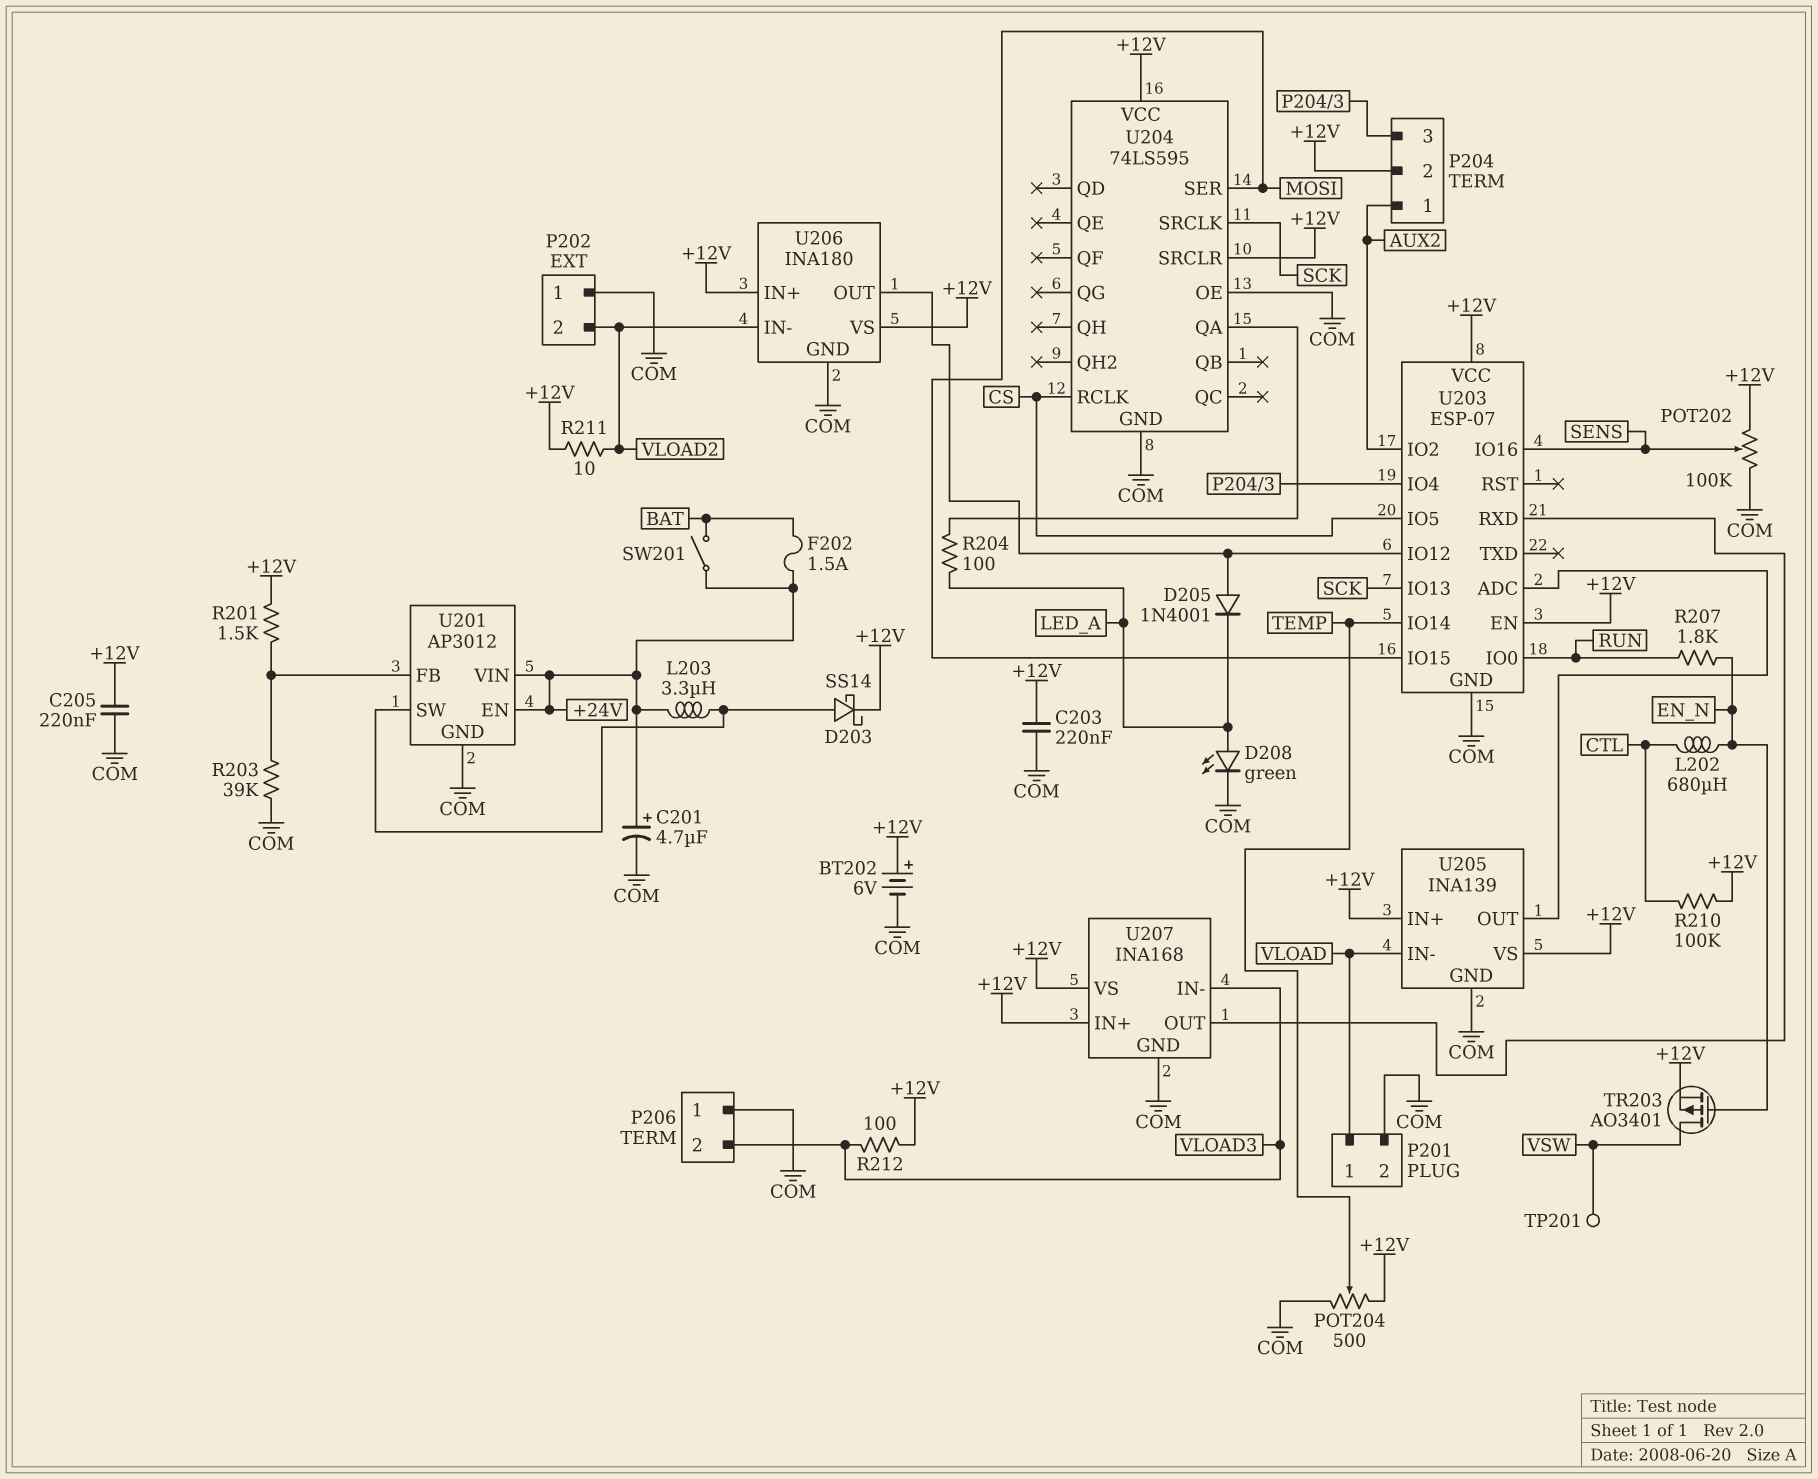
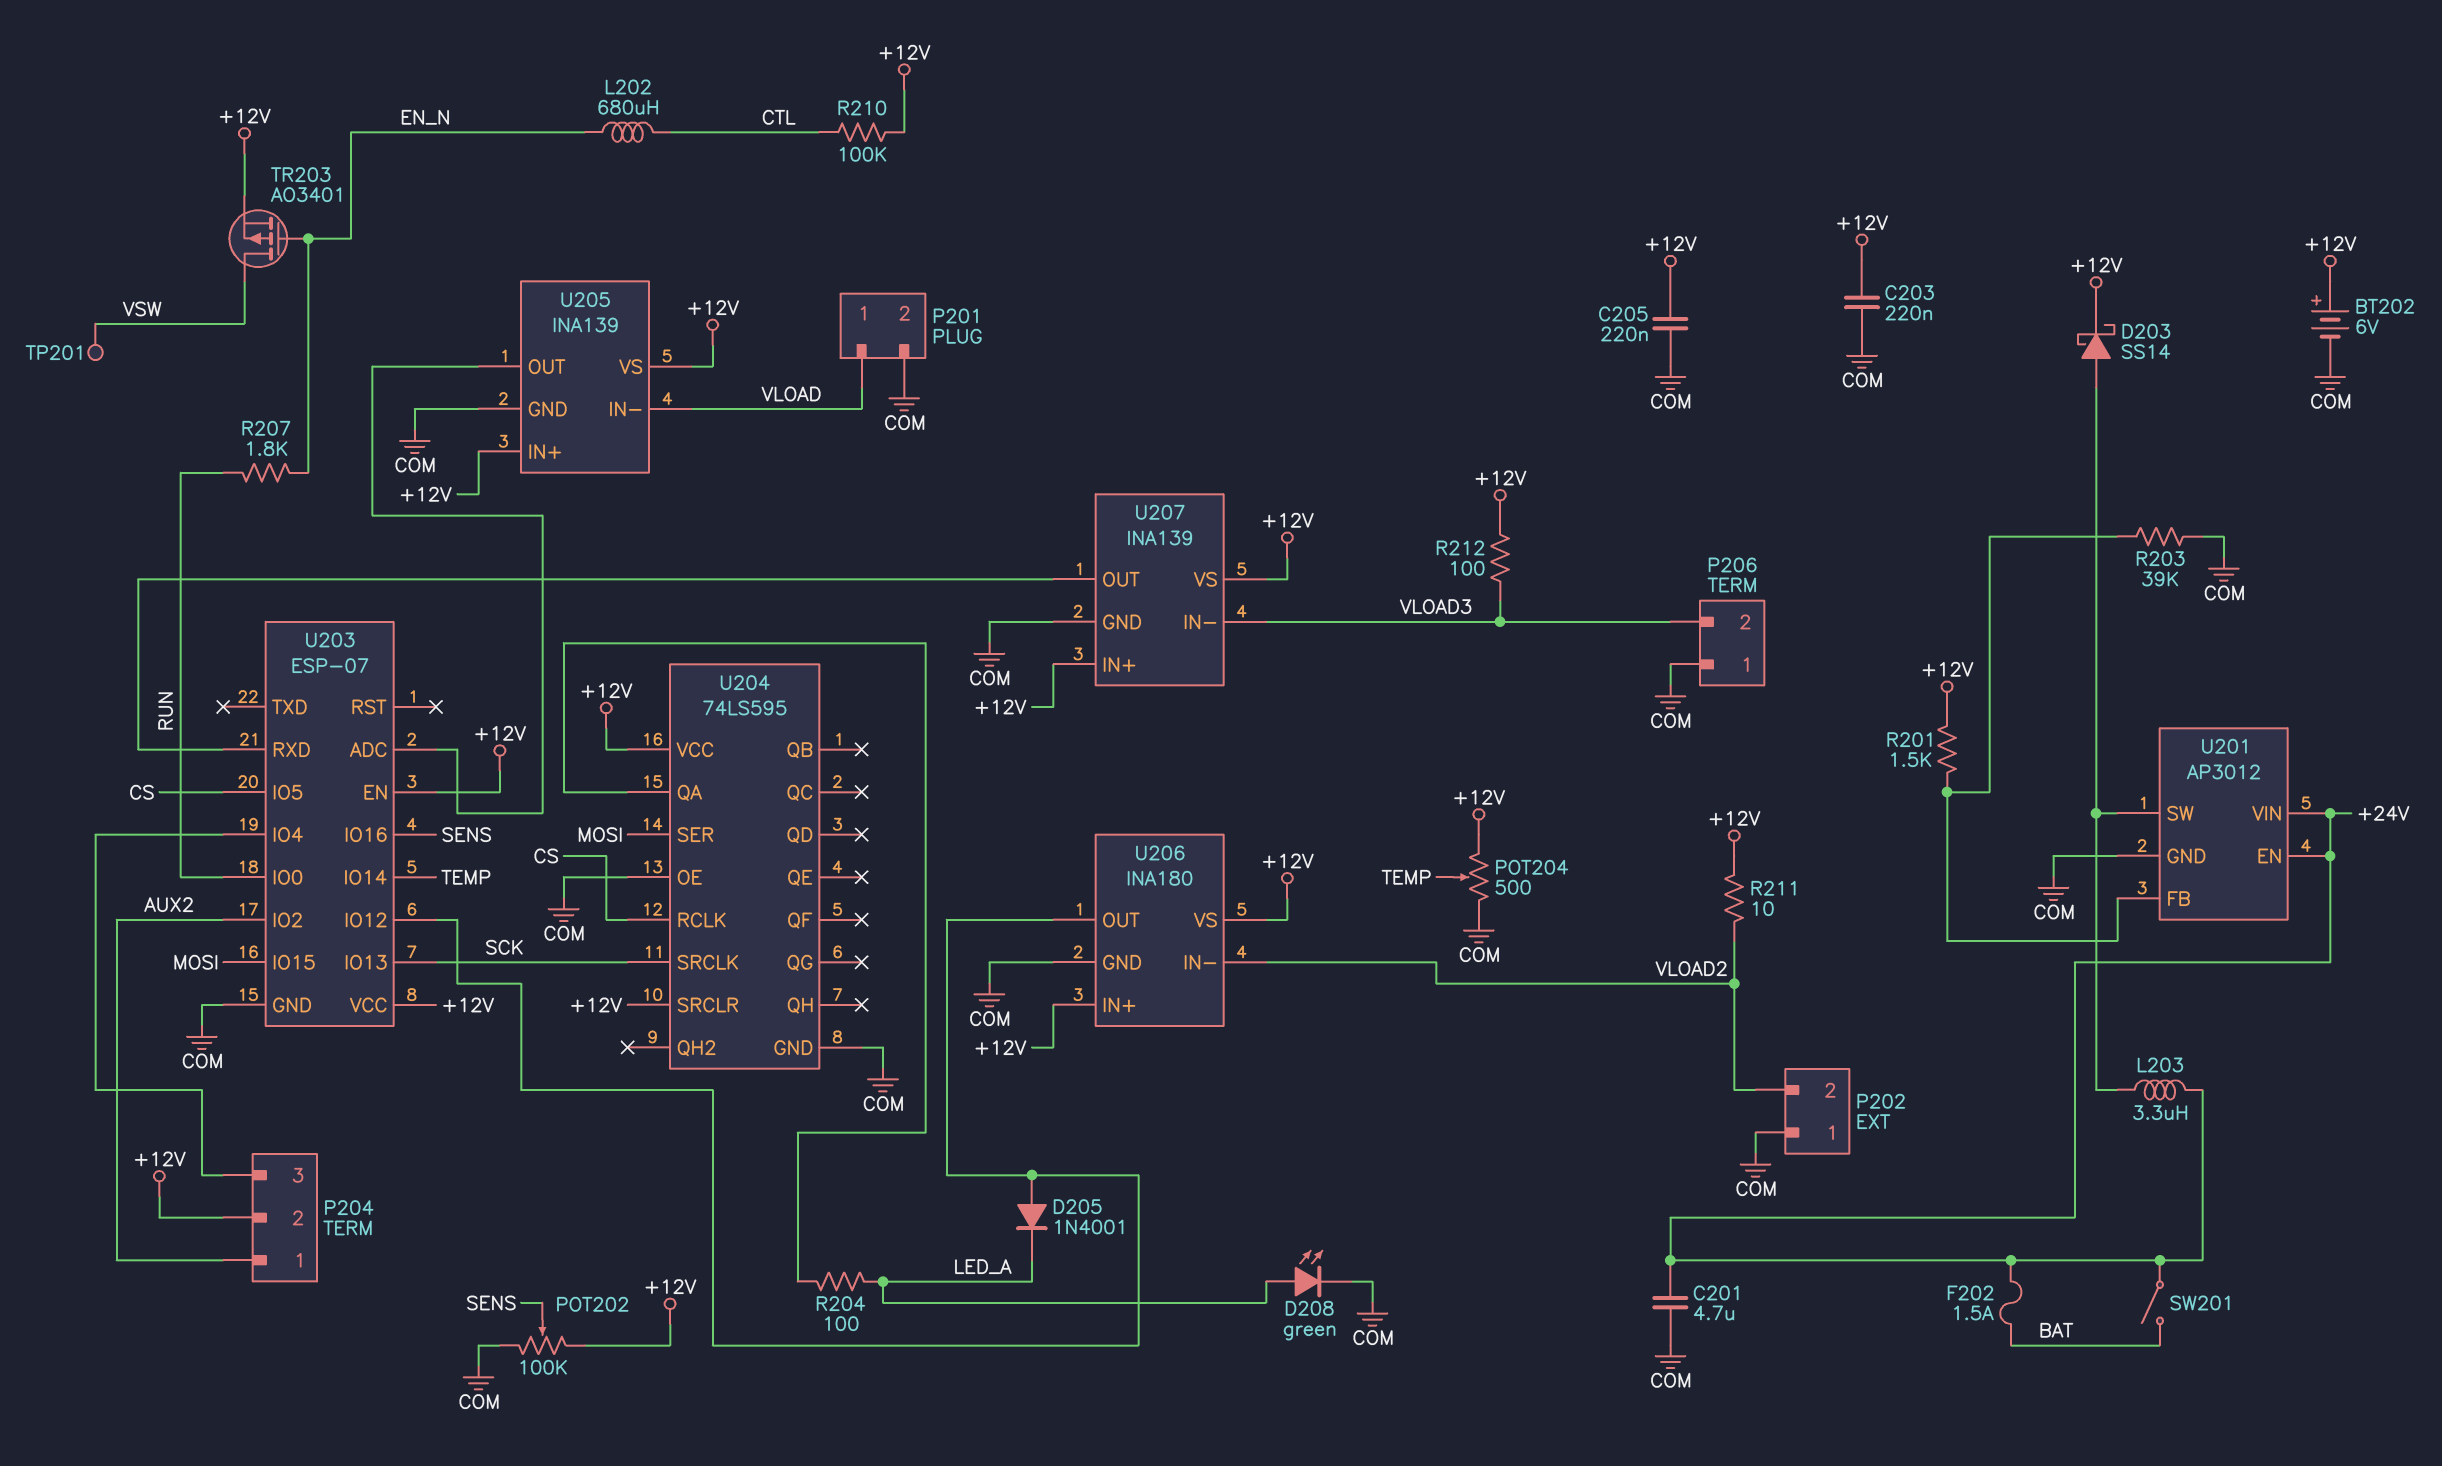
C201: 4.7uF (plus +24V, minus COM) -> 4.7uF (+24V, COM)
U207: INA168 -> INA139

